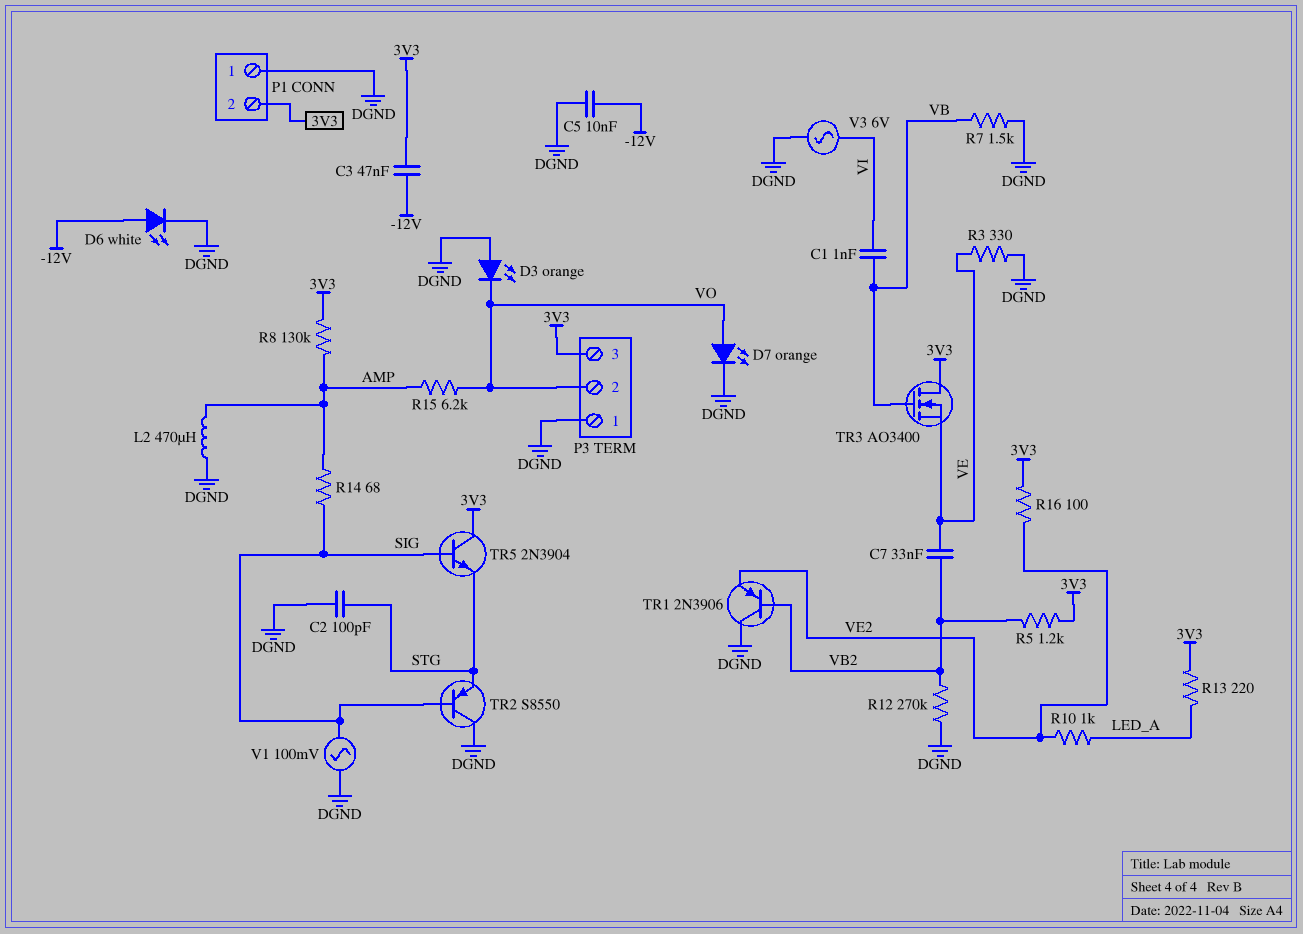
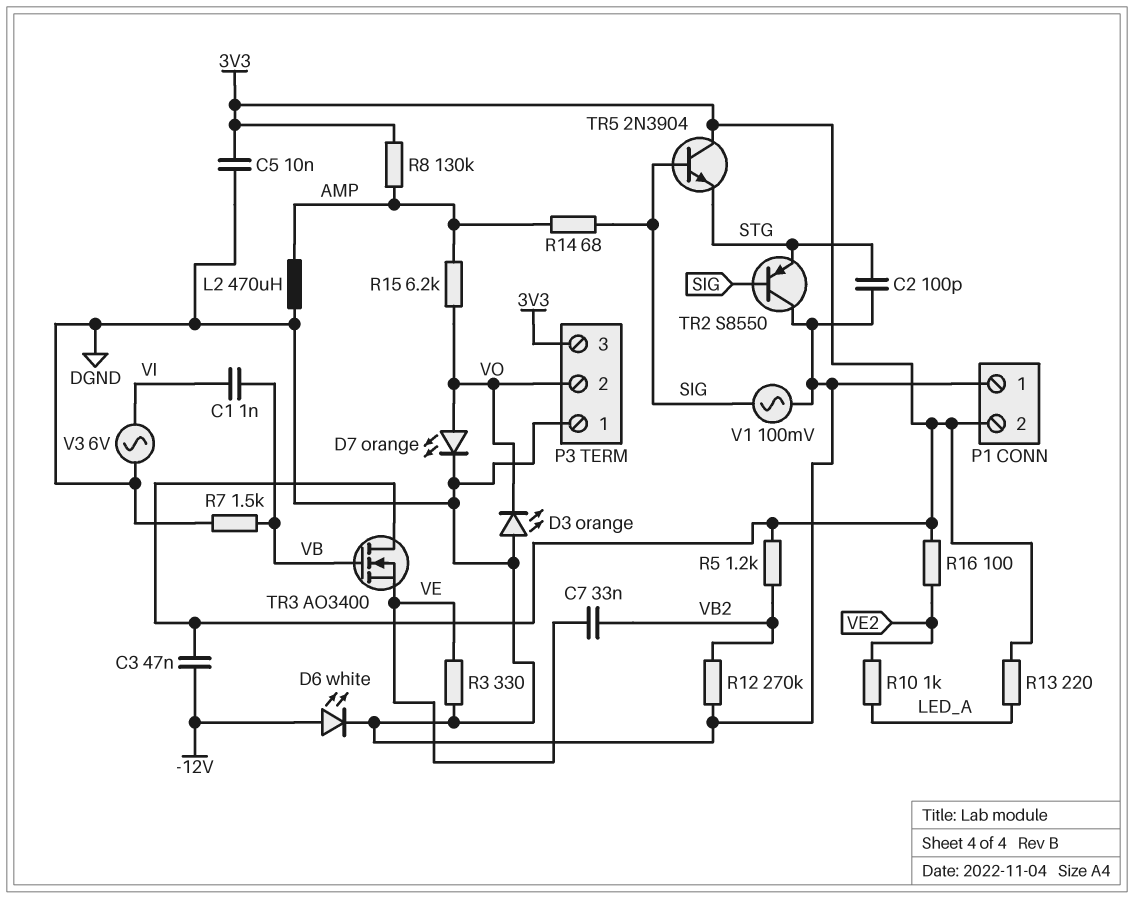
C5: 10nF (-12V, DGND) -> 10nF (3V3, DGND)
TR1: PNP 2N3906 (B VB2, C DGND, E VE2) -> none

